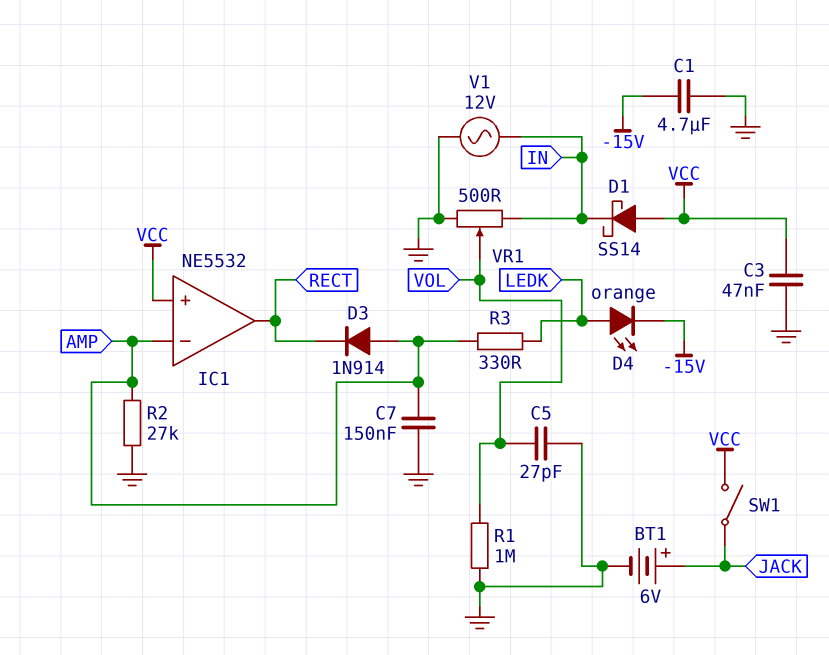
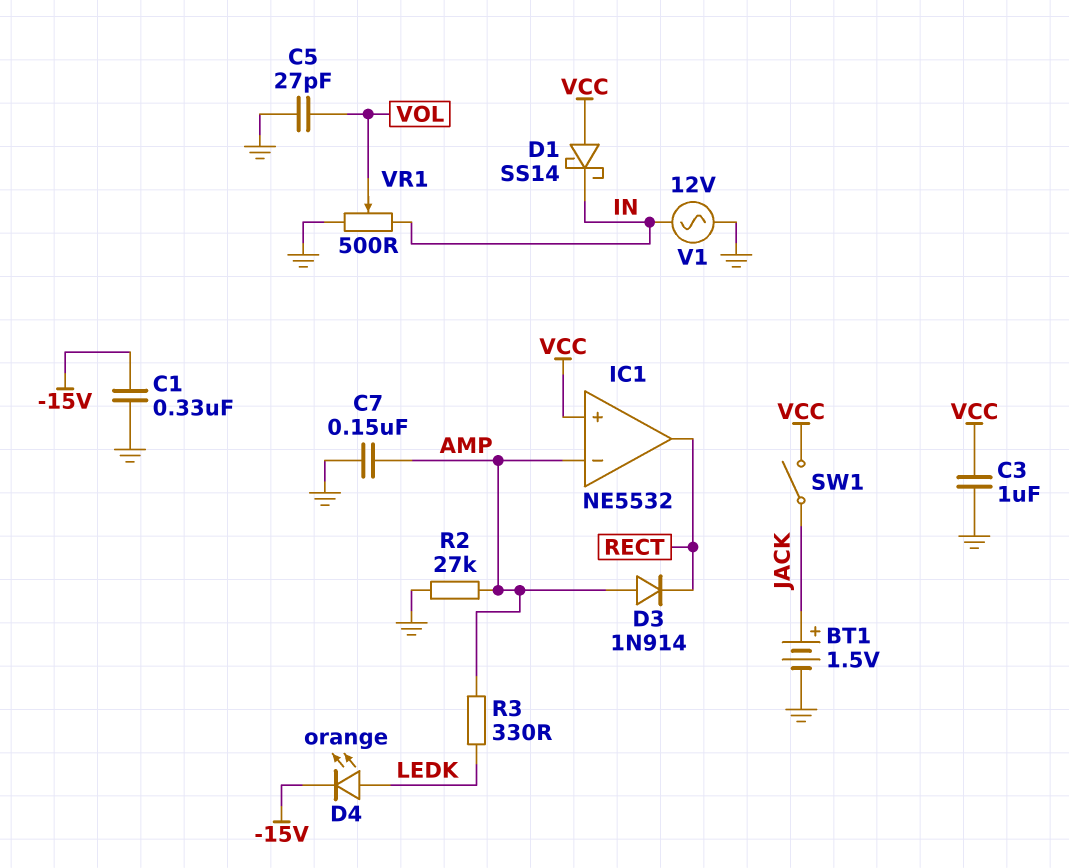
BT1: 6V (plus JACK, minus GND) -> 1.5V (plus JACK, minus GND)
C1: 4.7uF (-15V, GND) -> 330nF (-15V, GND)
C3: 47nF (GND, VCC) -> 1uF (GND, VCC)
R1: 1M (GND, VOL) -> none

